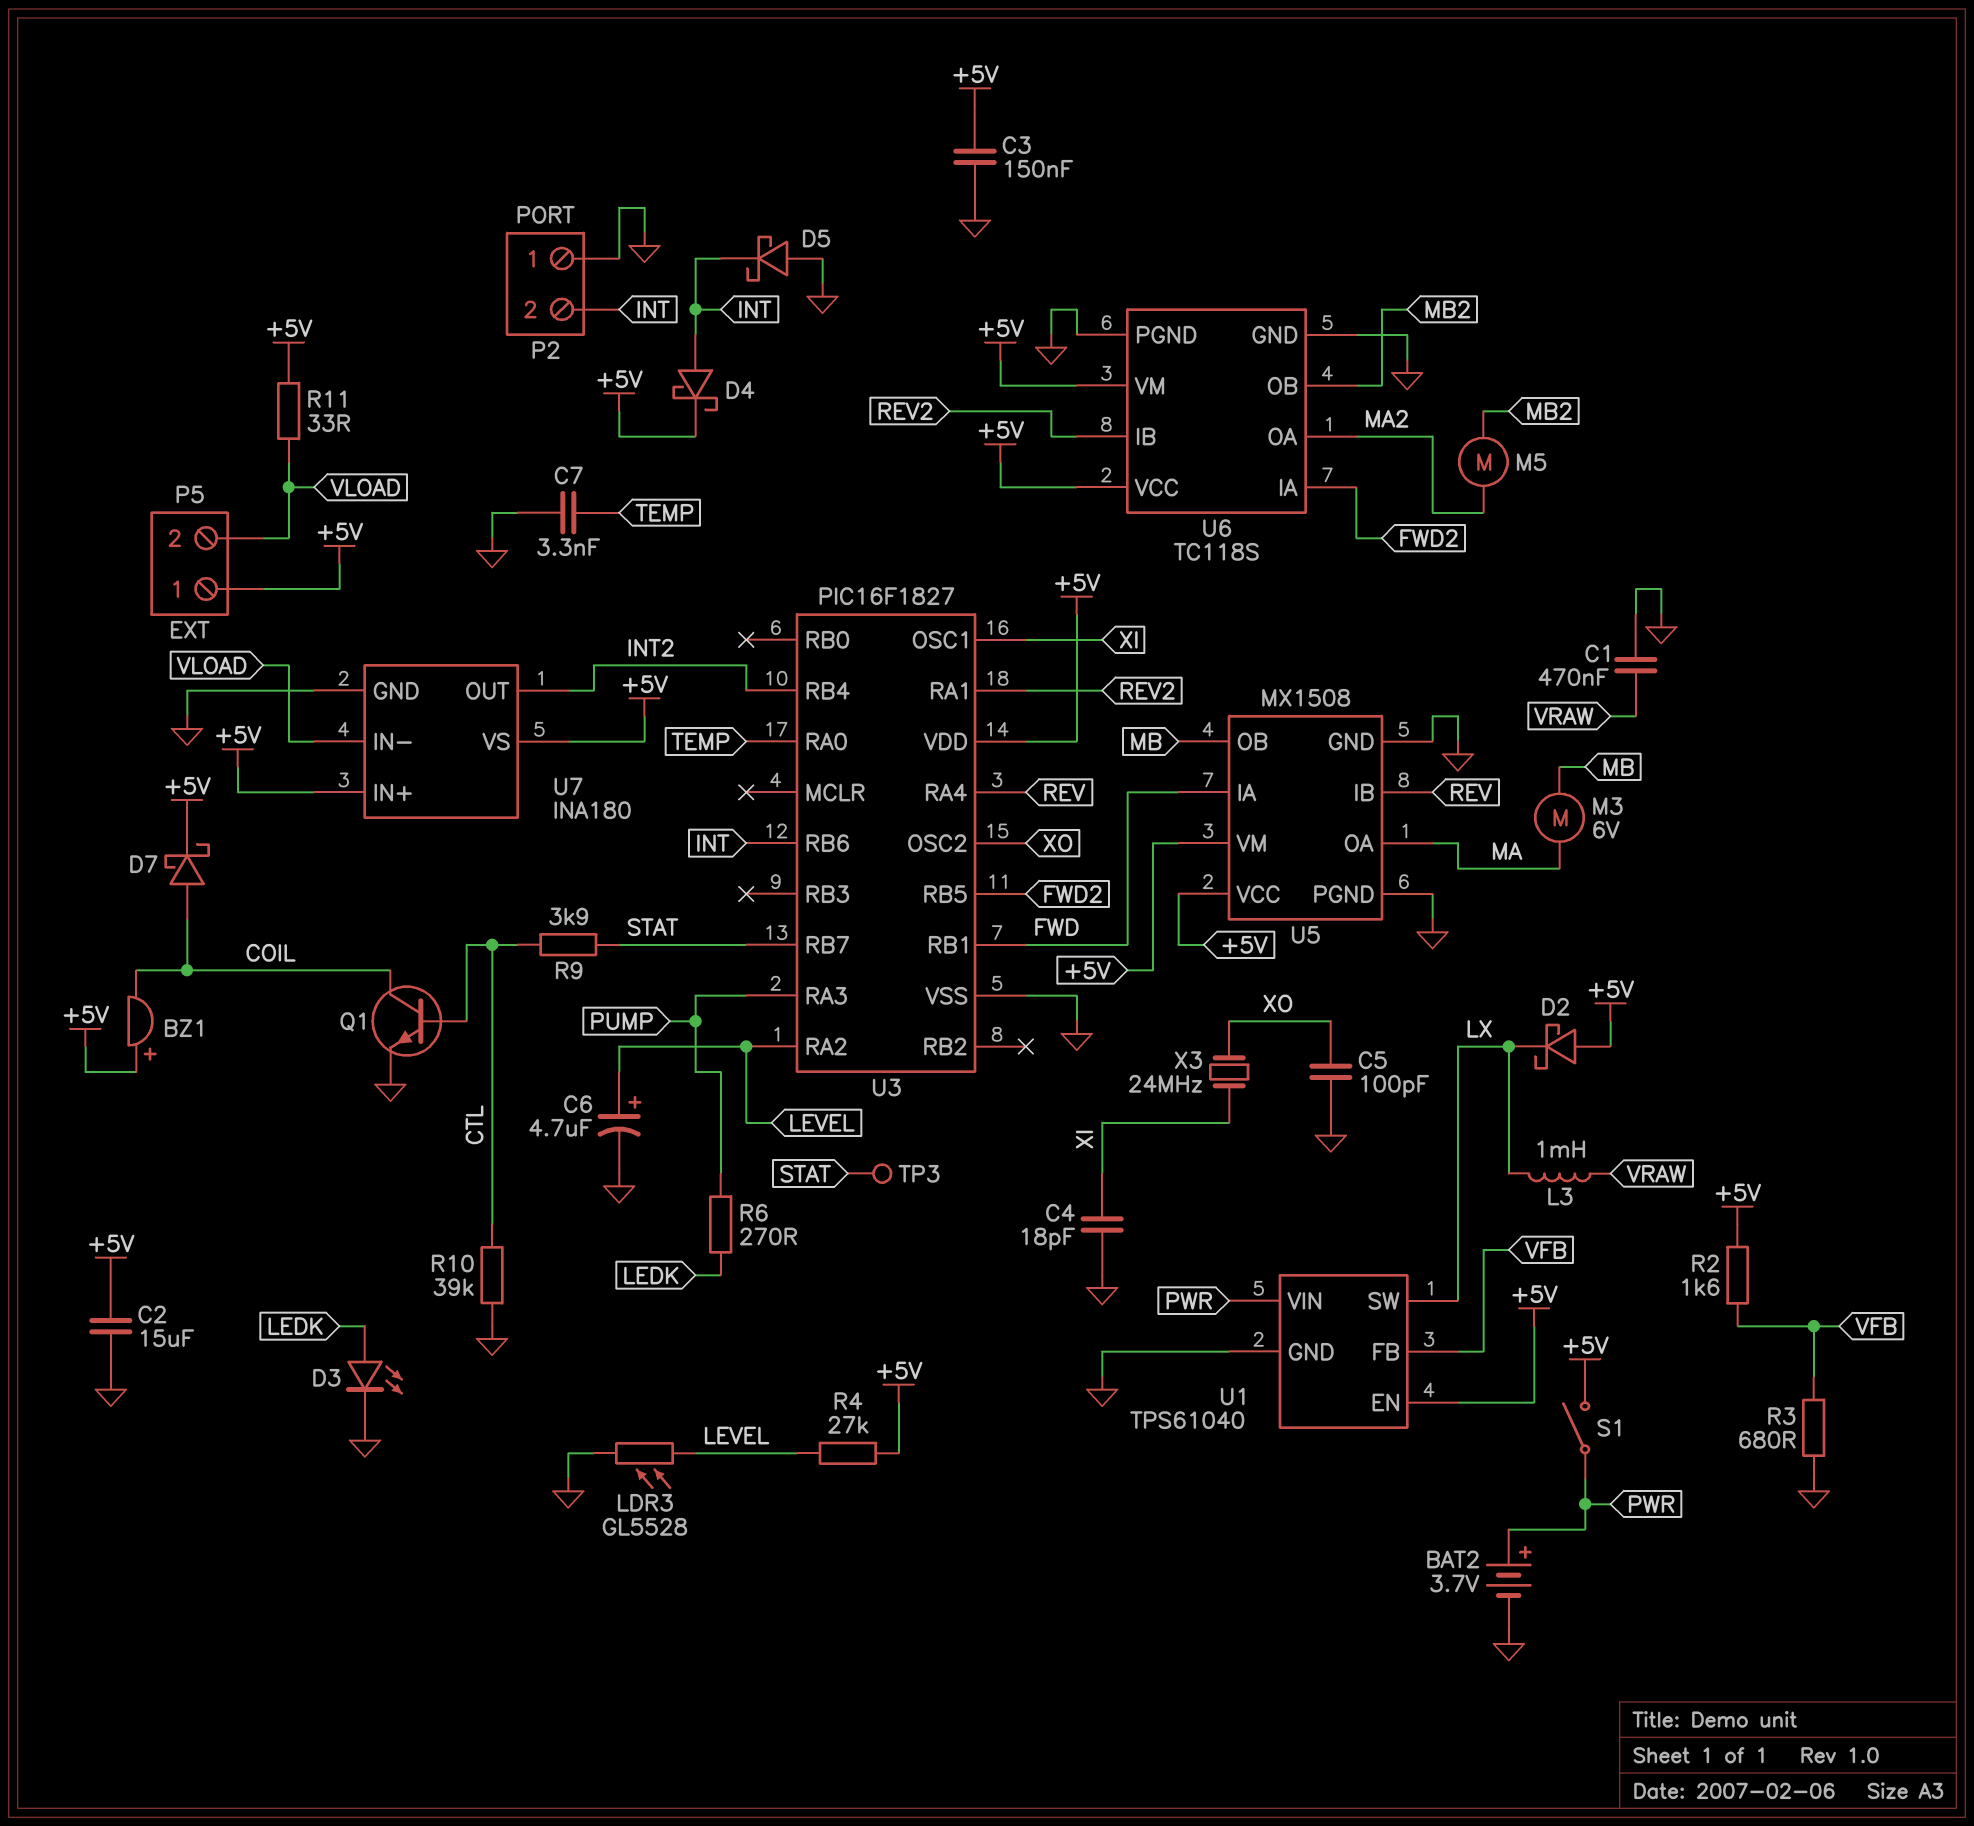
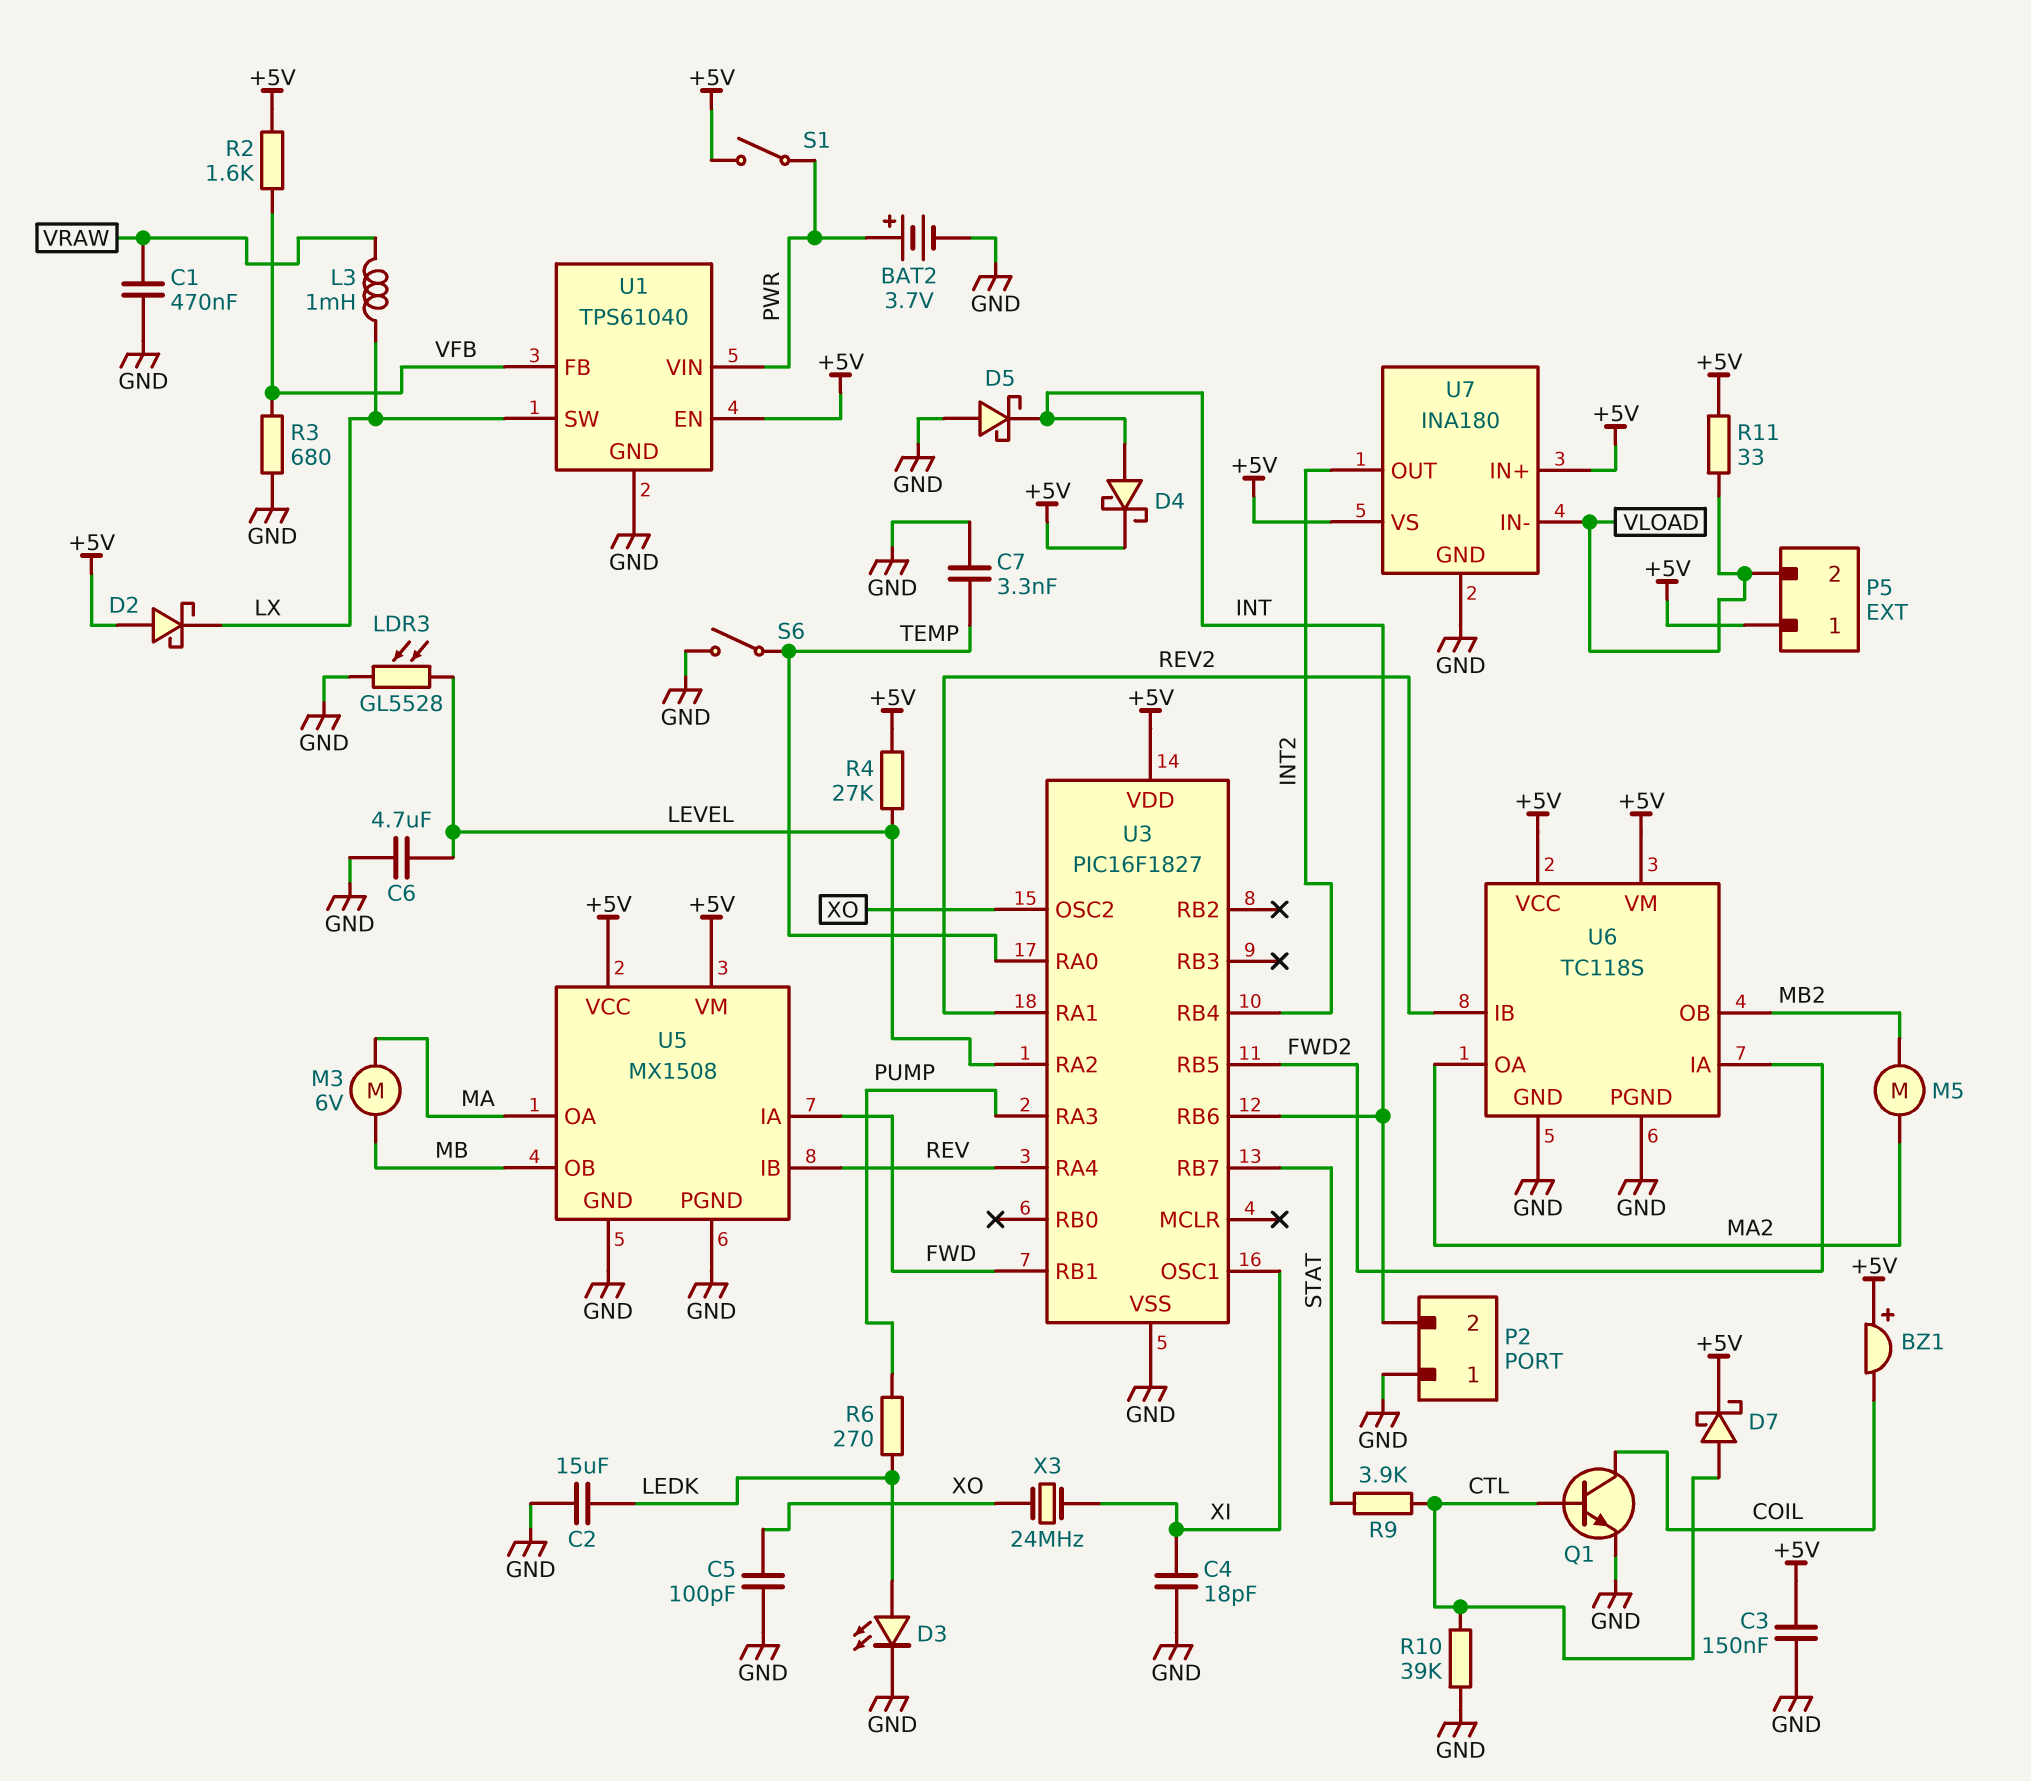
C2: 15uF (+5V, GND) -> 15uF (GND, LEDK)
C6: 4.7uF (plus LEVEL, minus GND) -> 4.7uF (GND, LEVEL)
D7: schottky (A COIL, K +5V) -> schottky (A CTL, K +5V)
S6: none -> switch (GND, TEMP)
TP3: test point (STAT) -> none

